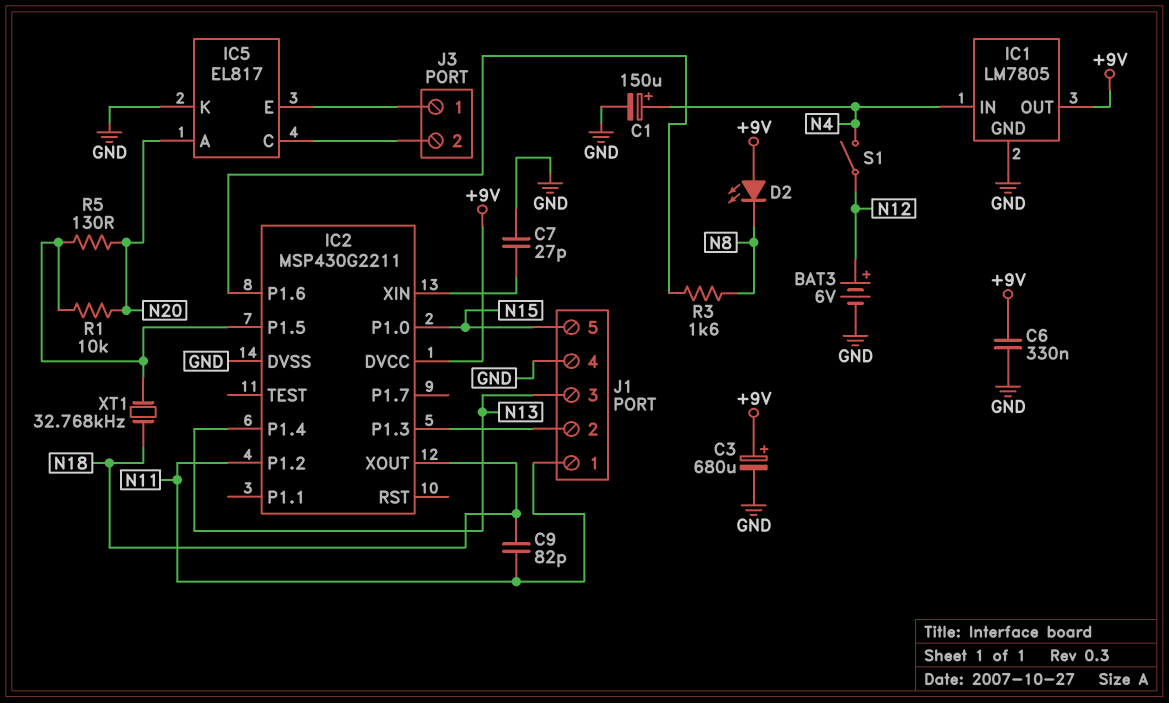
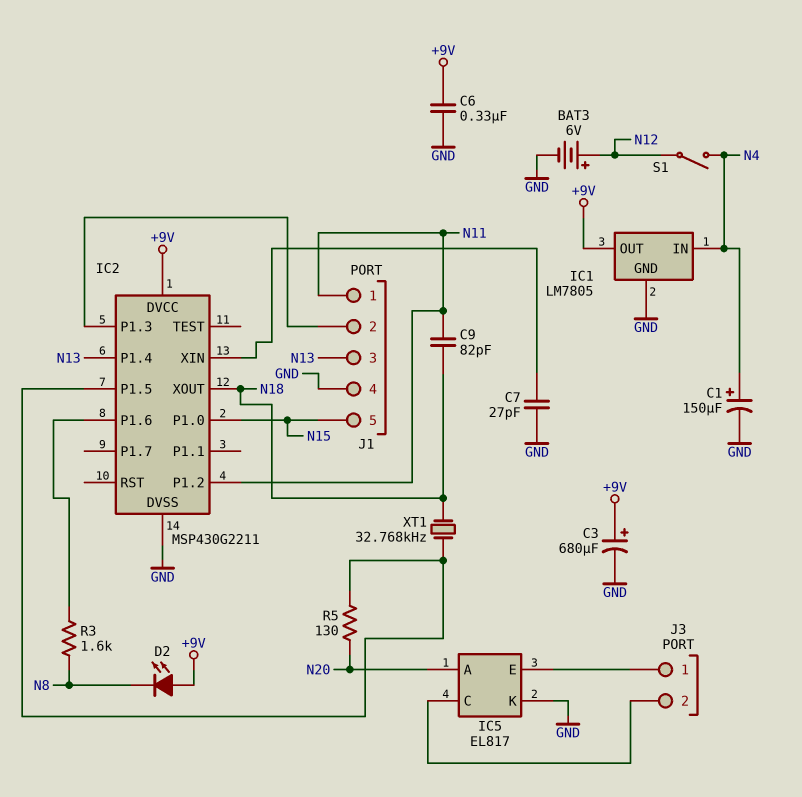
R1: 10k (IC2/P1.5, N20) -> none

